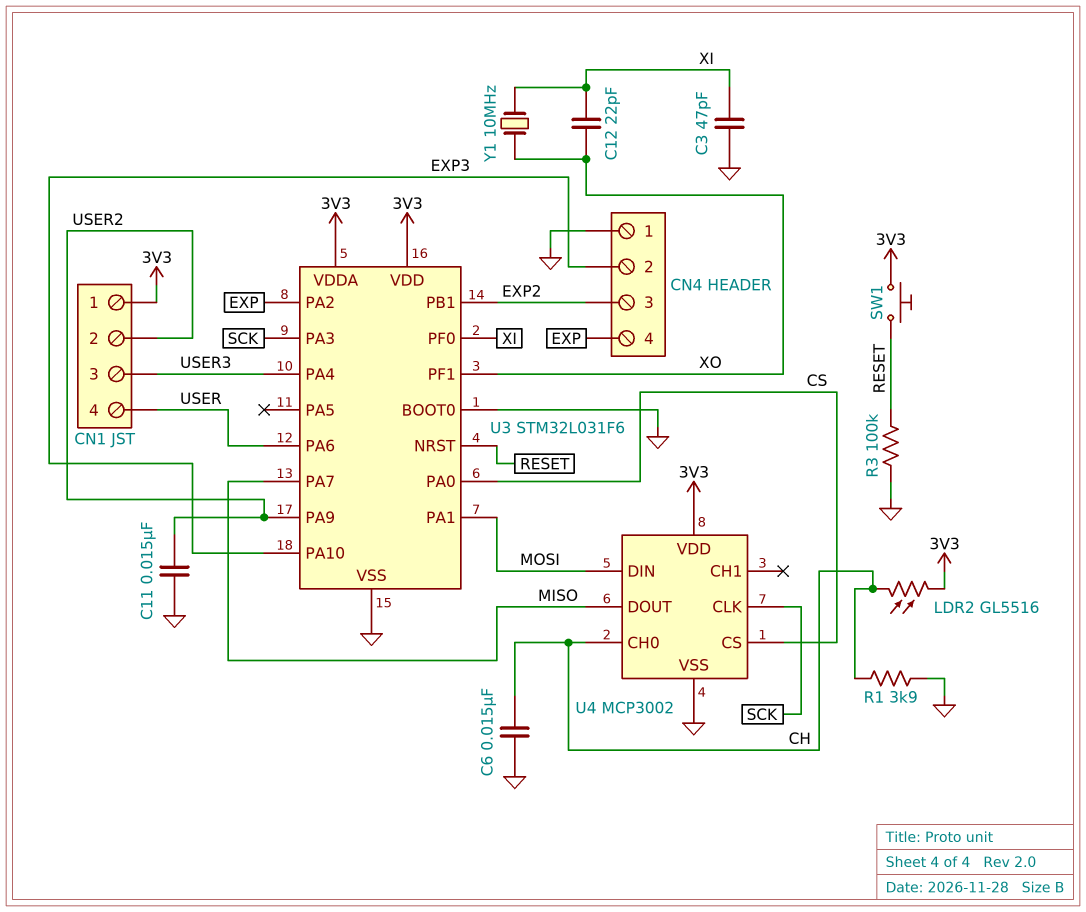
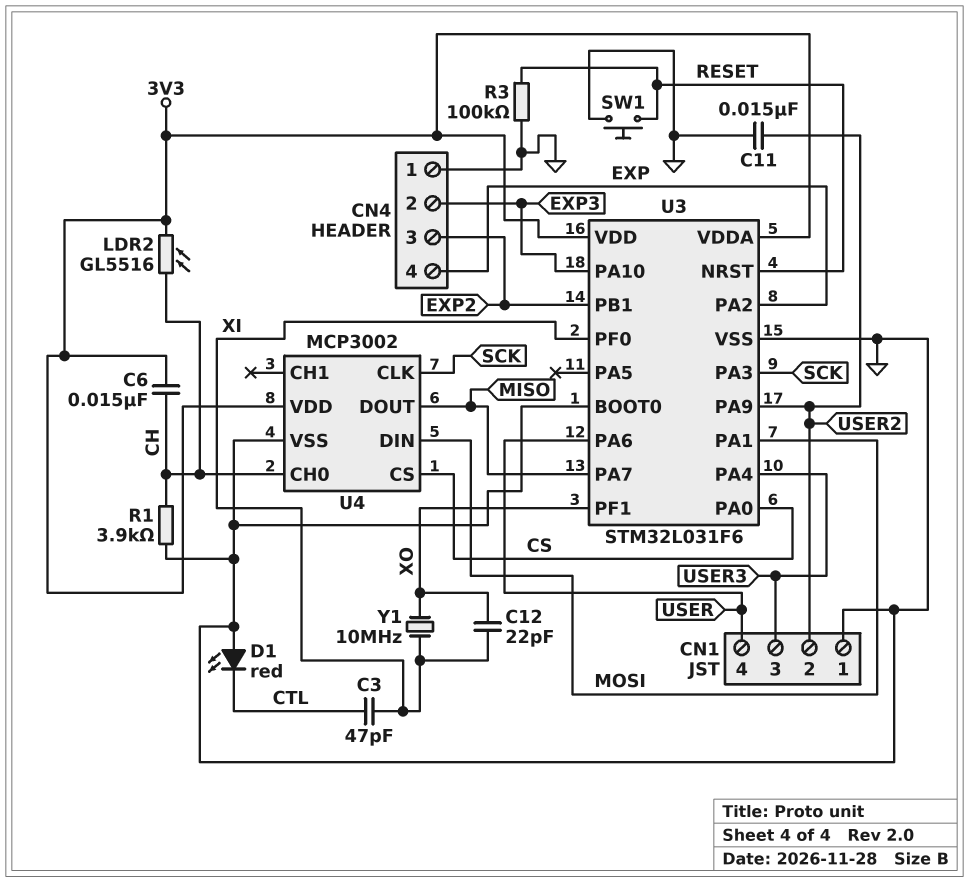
C3: 47pF (GND, XI) -> 47pF (CTL, XI)
C6: 15nF (CH, GND) -> 15nF (3V3, CH)
CN1 pin 1: 3V3 -> GND
D1: none -> LED red (A GND, K CTL)
SW1: button (3V3, RESET) -> button (GND, RESET)

